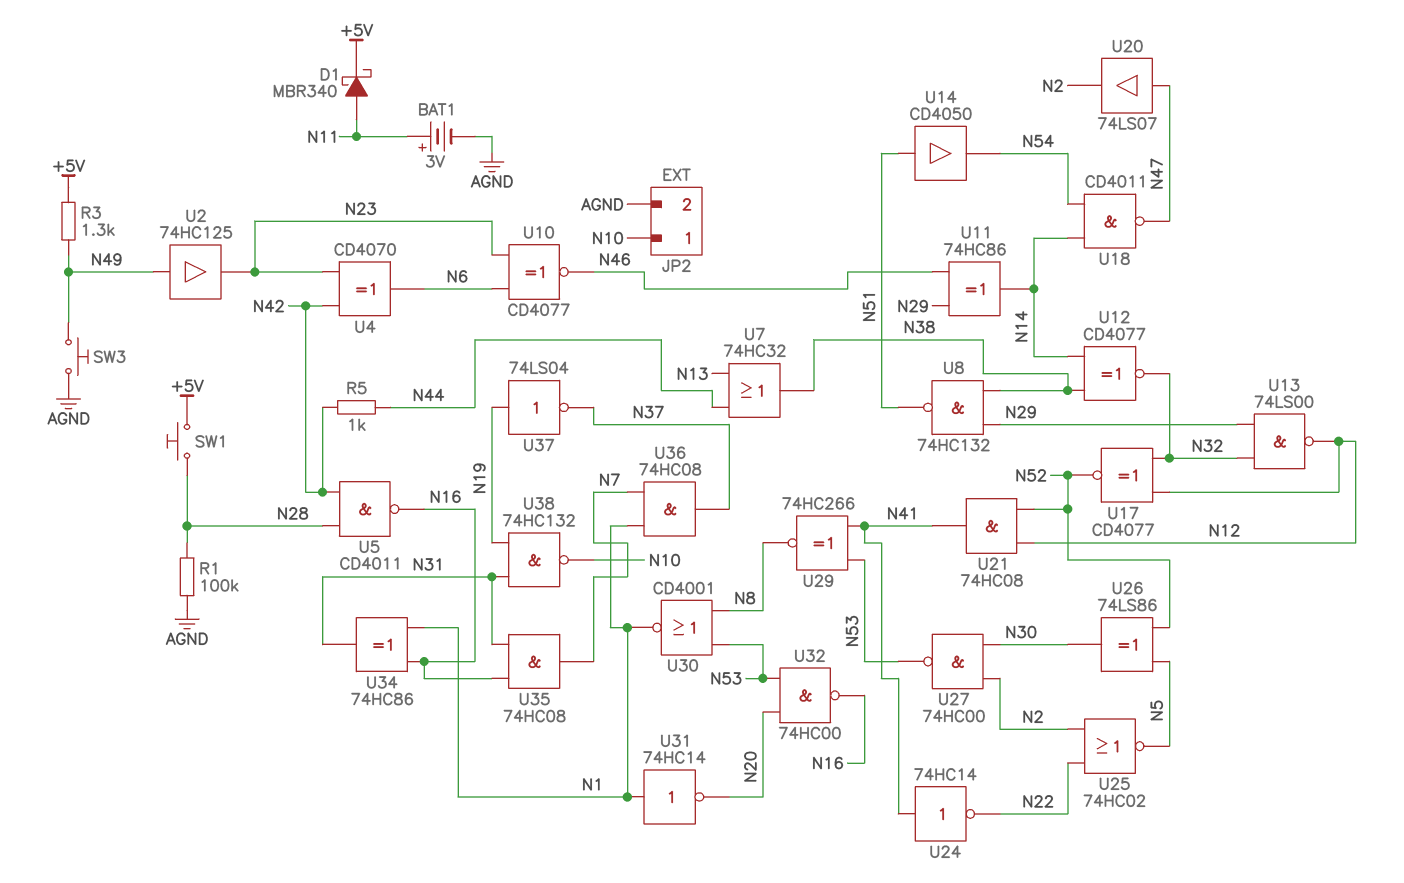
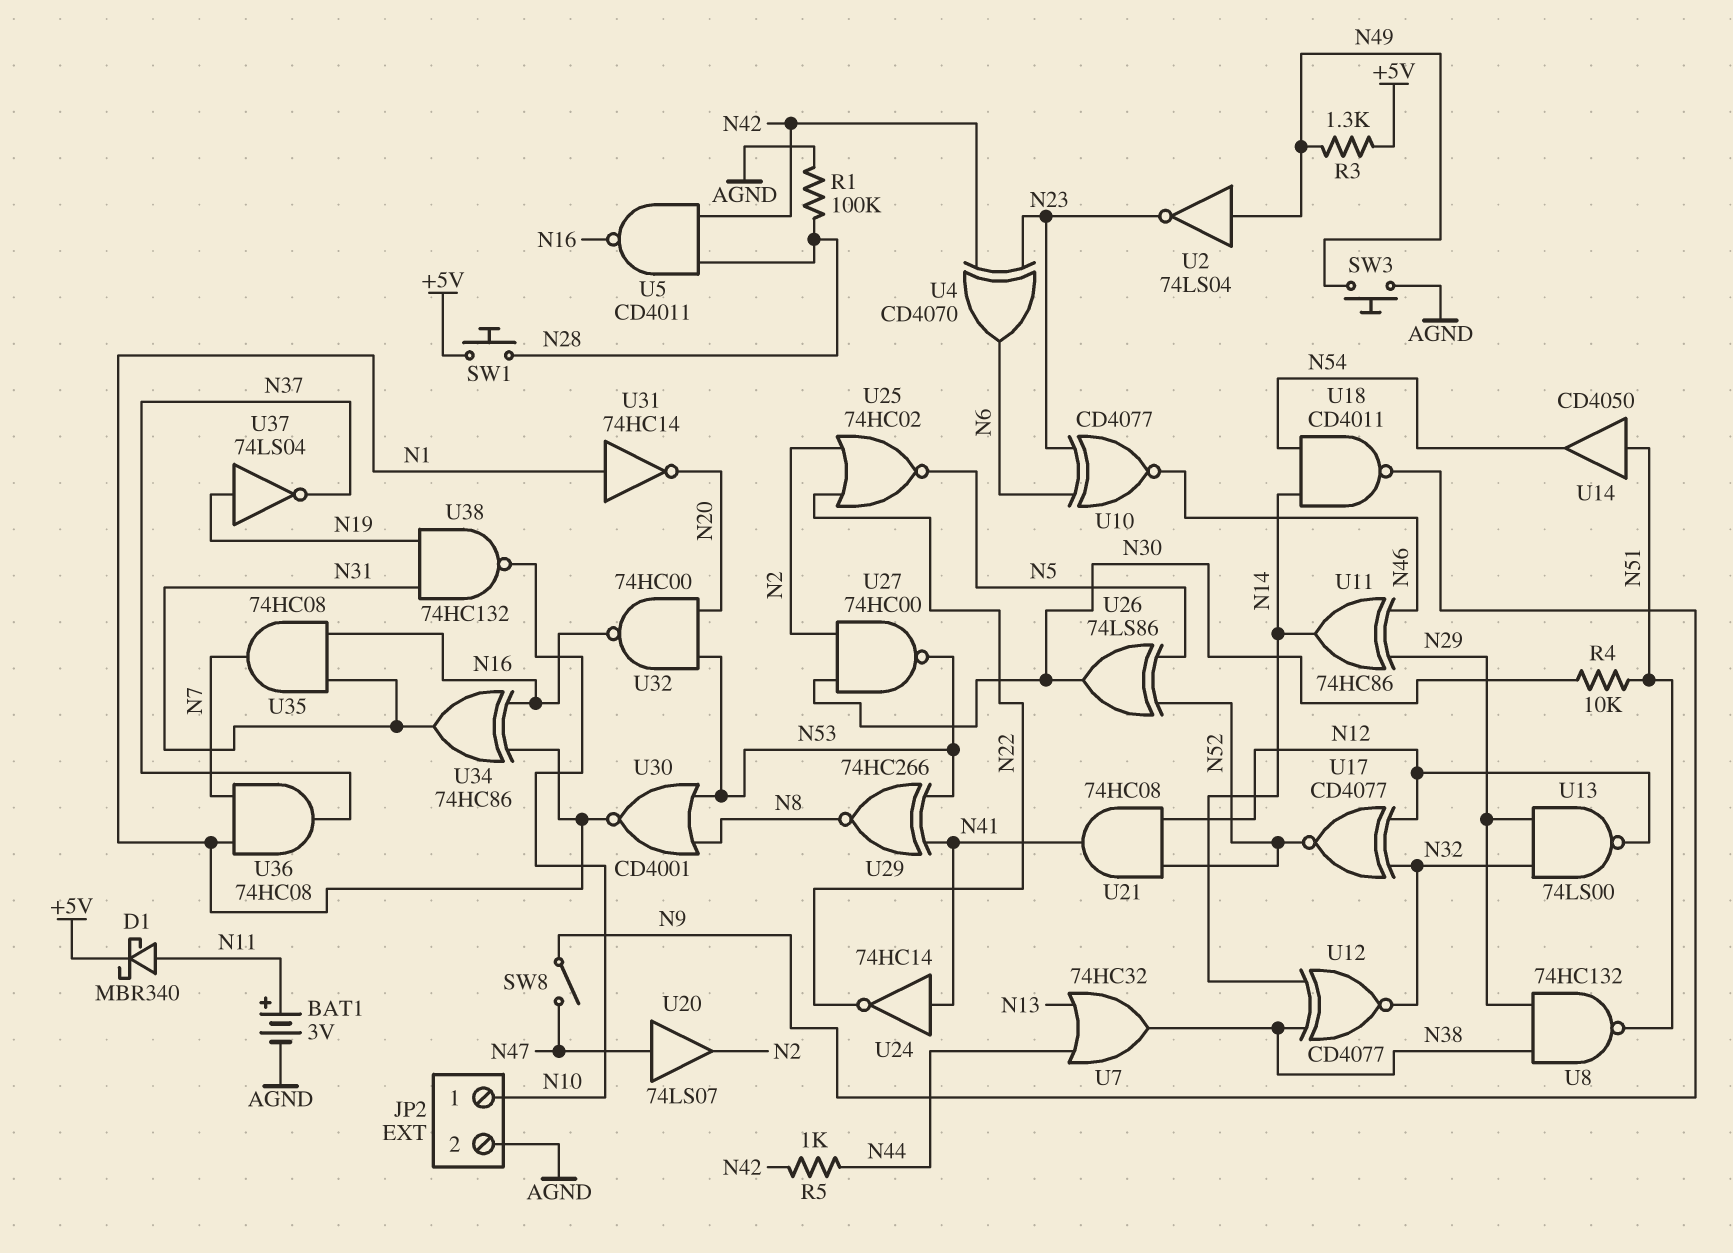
R4: none -> 10k (N30, N51)
SW8: none -> switch (N9, N47)
U2: buffer 74HC125 (in N49, out N23) -> NOT 74LS04 (in N49, out N23)
U18: NAND CD4011 (in N14, in N54, out N47) -> NAND CD4011 (in N14, in N54, out N9)

